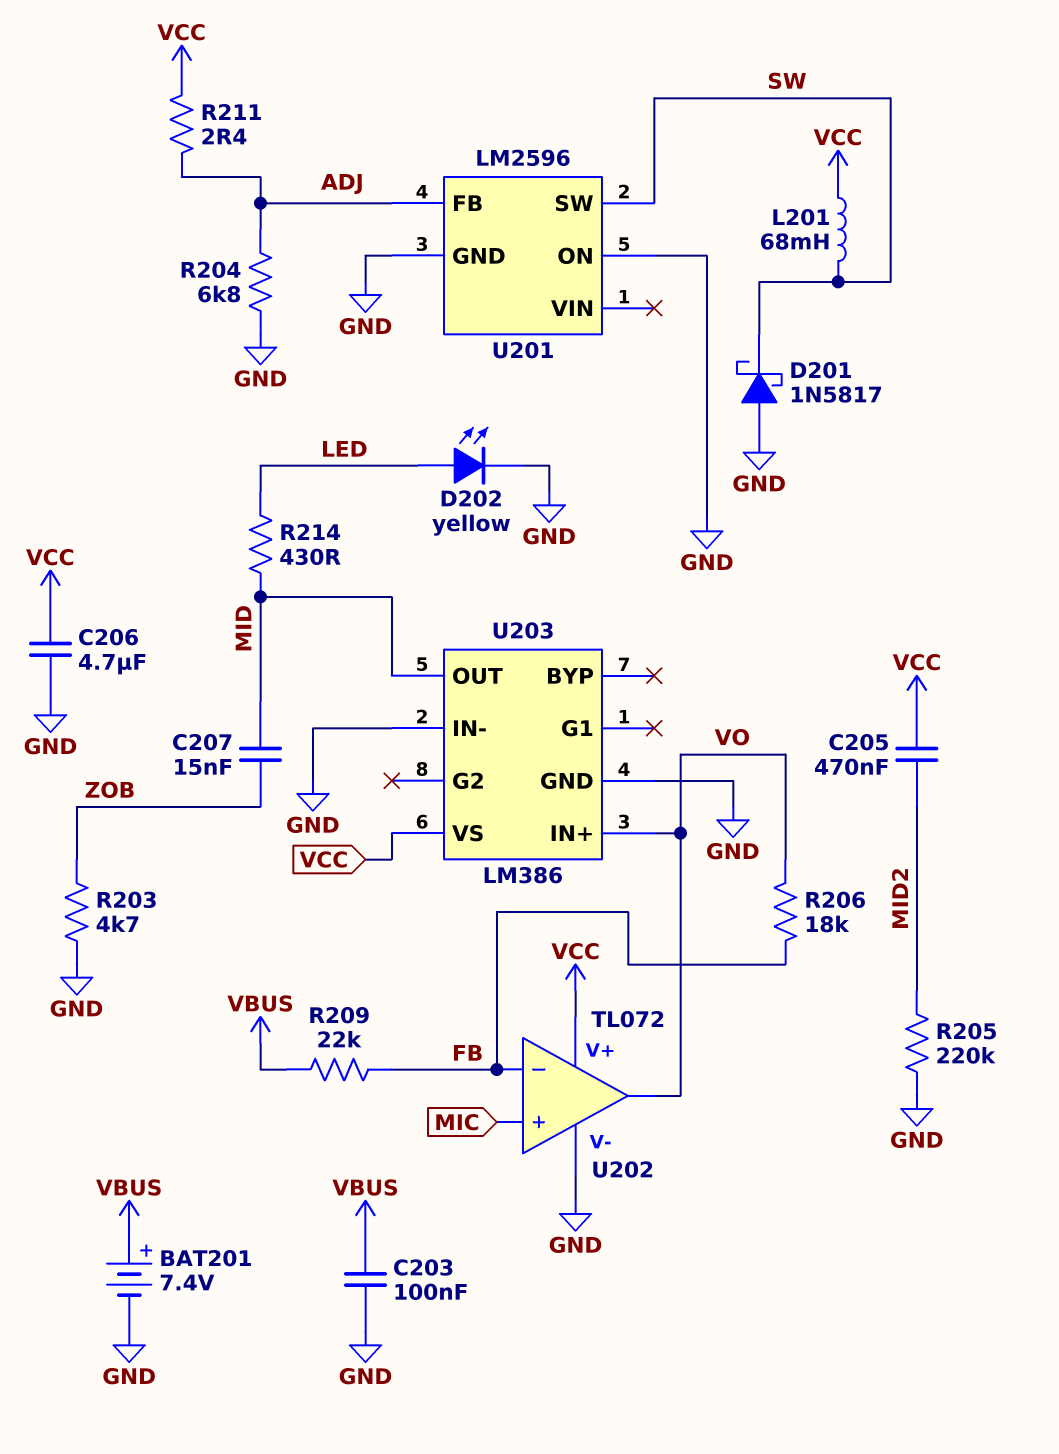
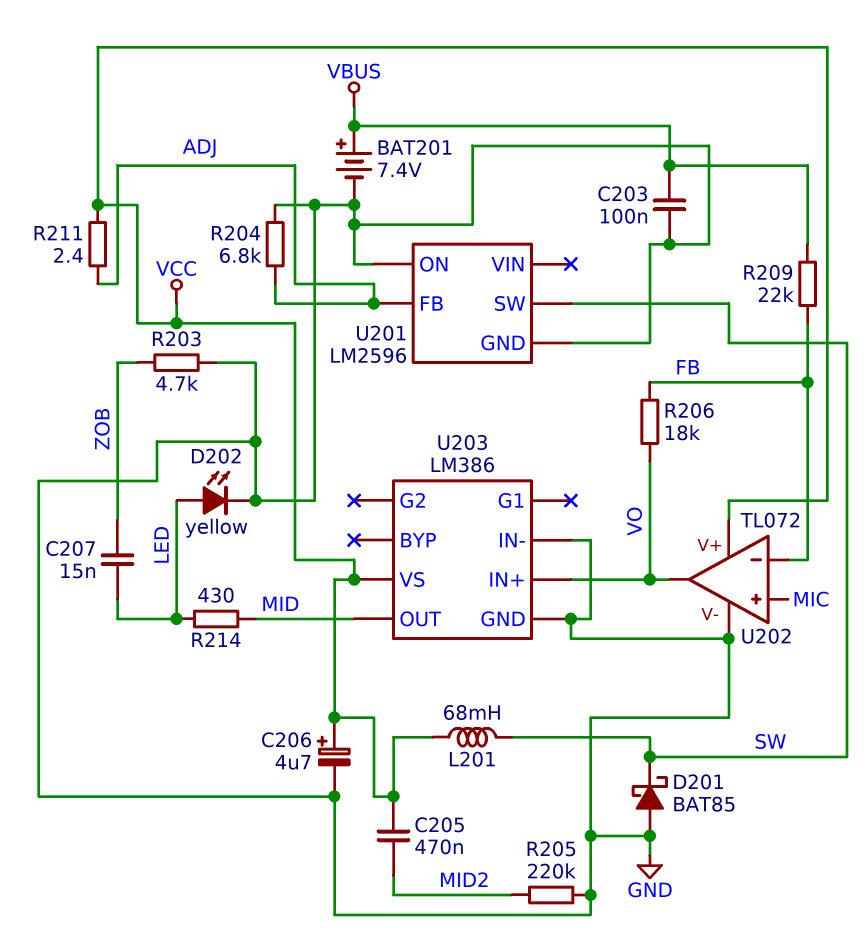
C206: 4.7uF (GND, VCC) -> 4.7uF (plus VCC, minus GND)
C207: 15nF (MID, ZOB) -> 15nF (LED, ZOB)
D201: schottky 1N5817 (A GND, K SW) -> schottky BAT85 (A GND, K SW)

